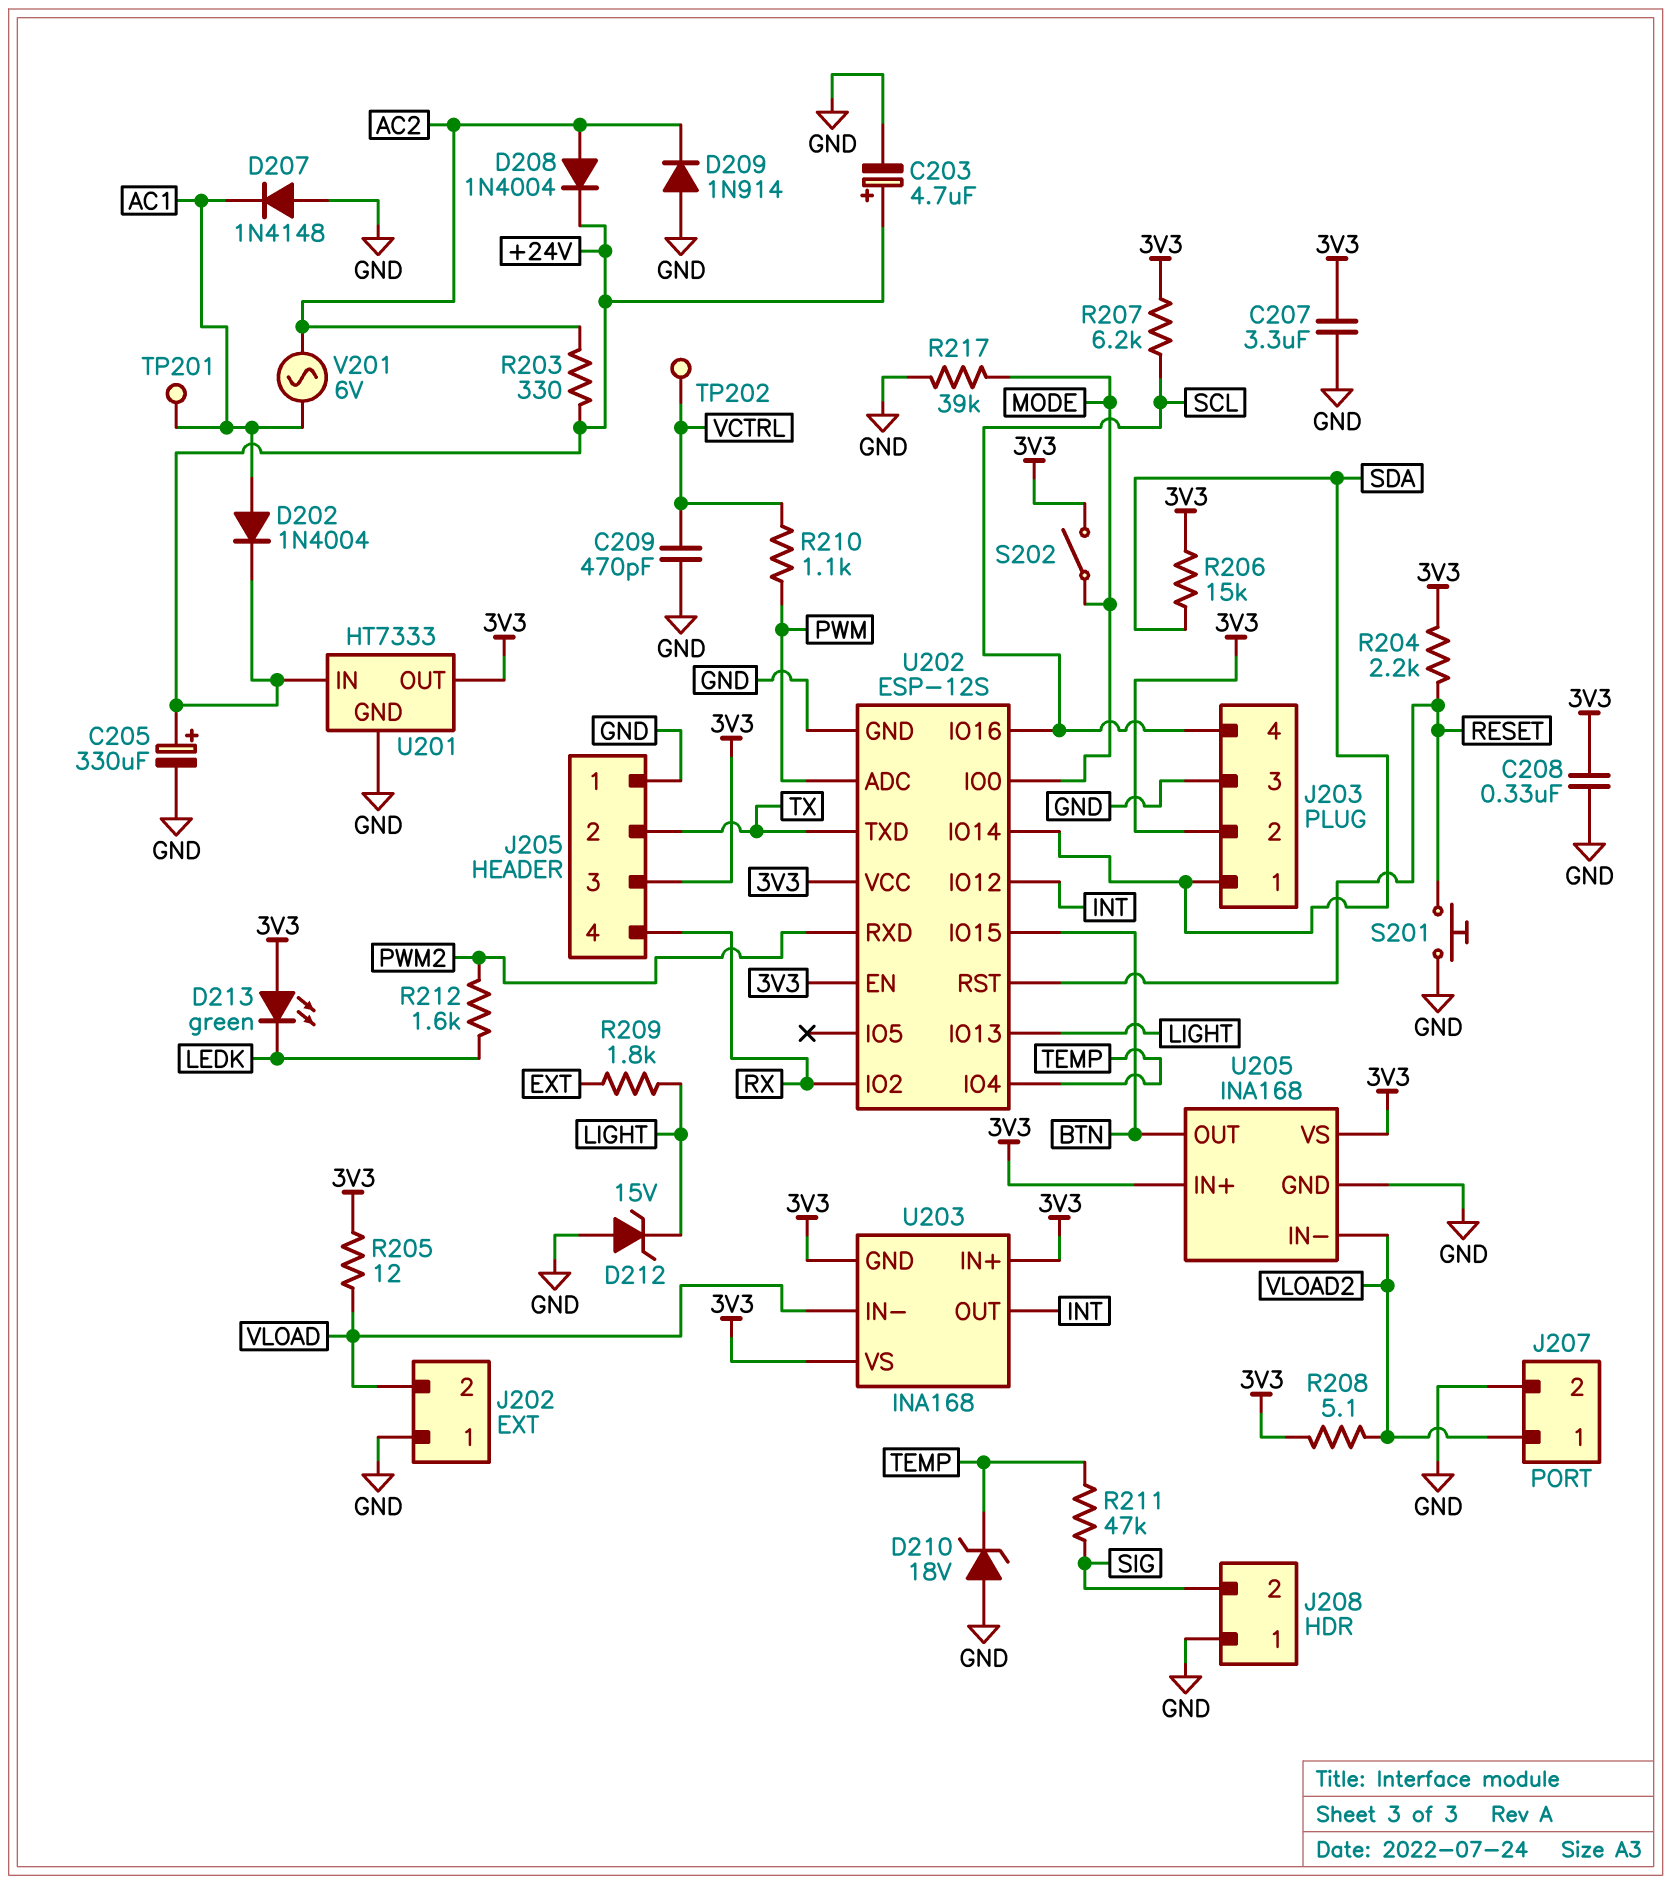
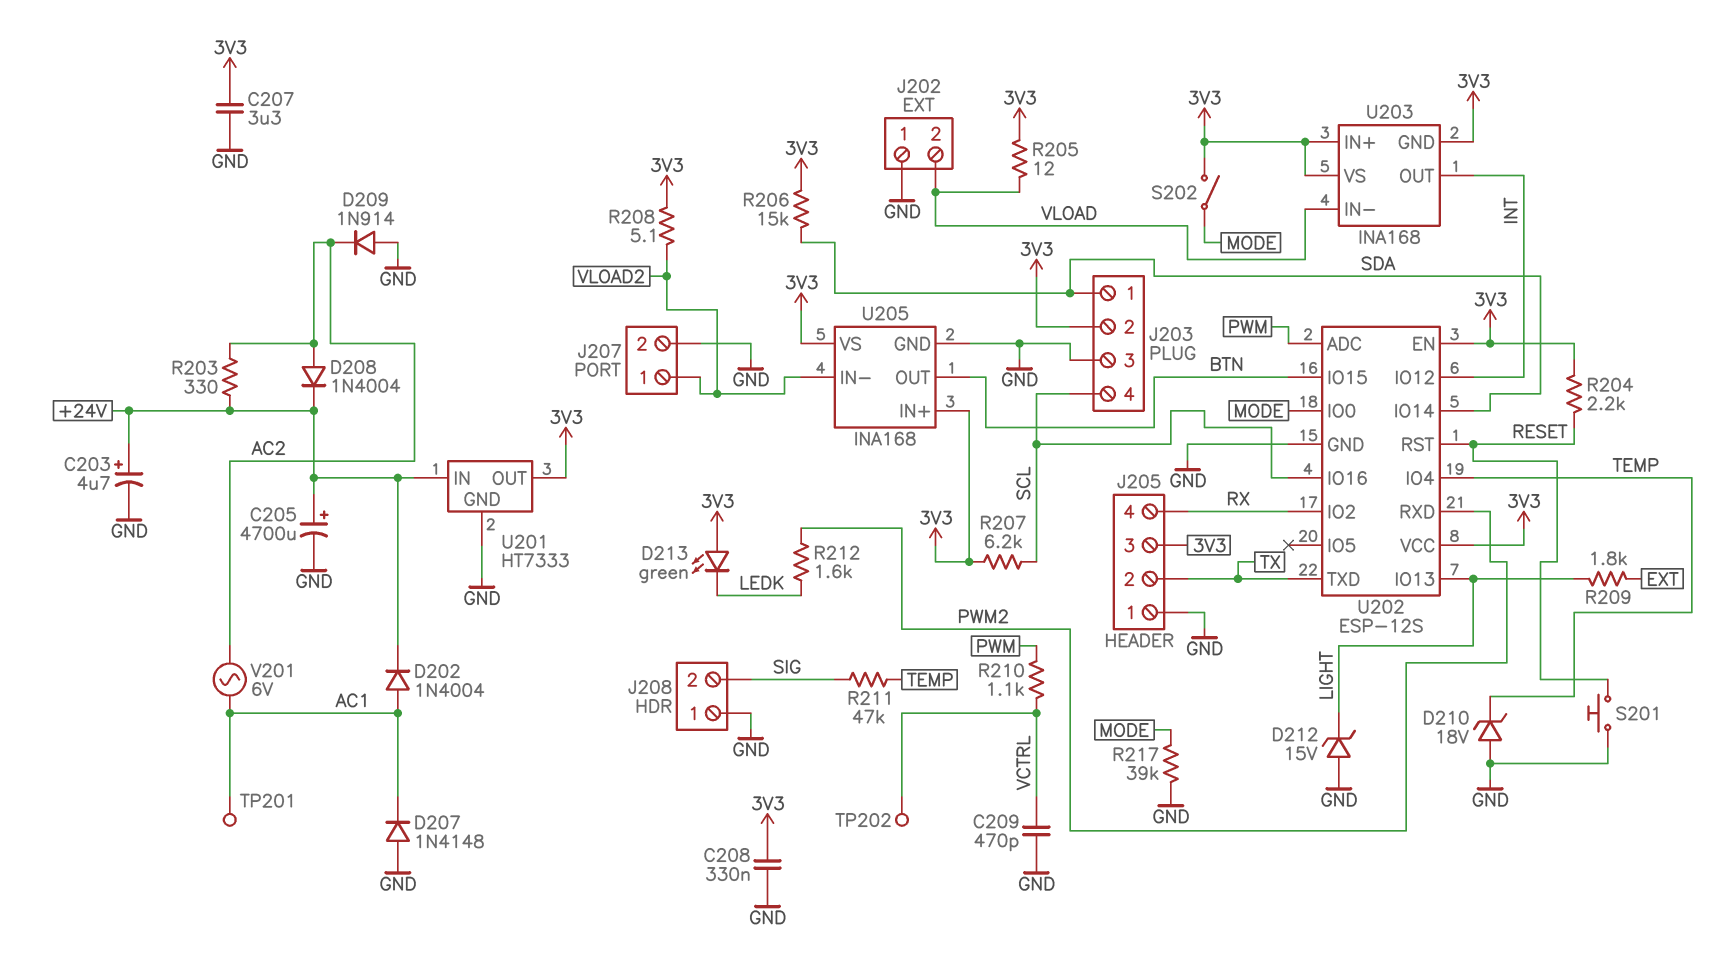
C205: 330uF (plus +24V, minus GND) -> 4700uF (plus +24V, minus GND)

